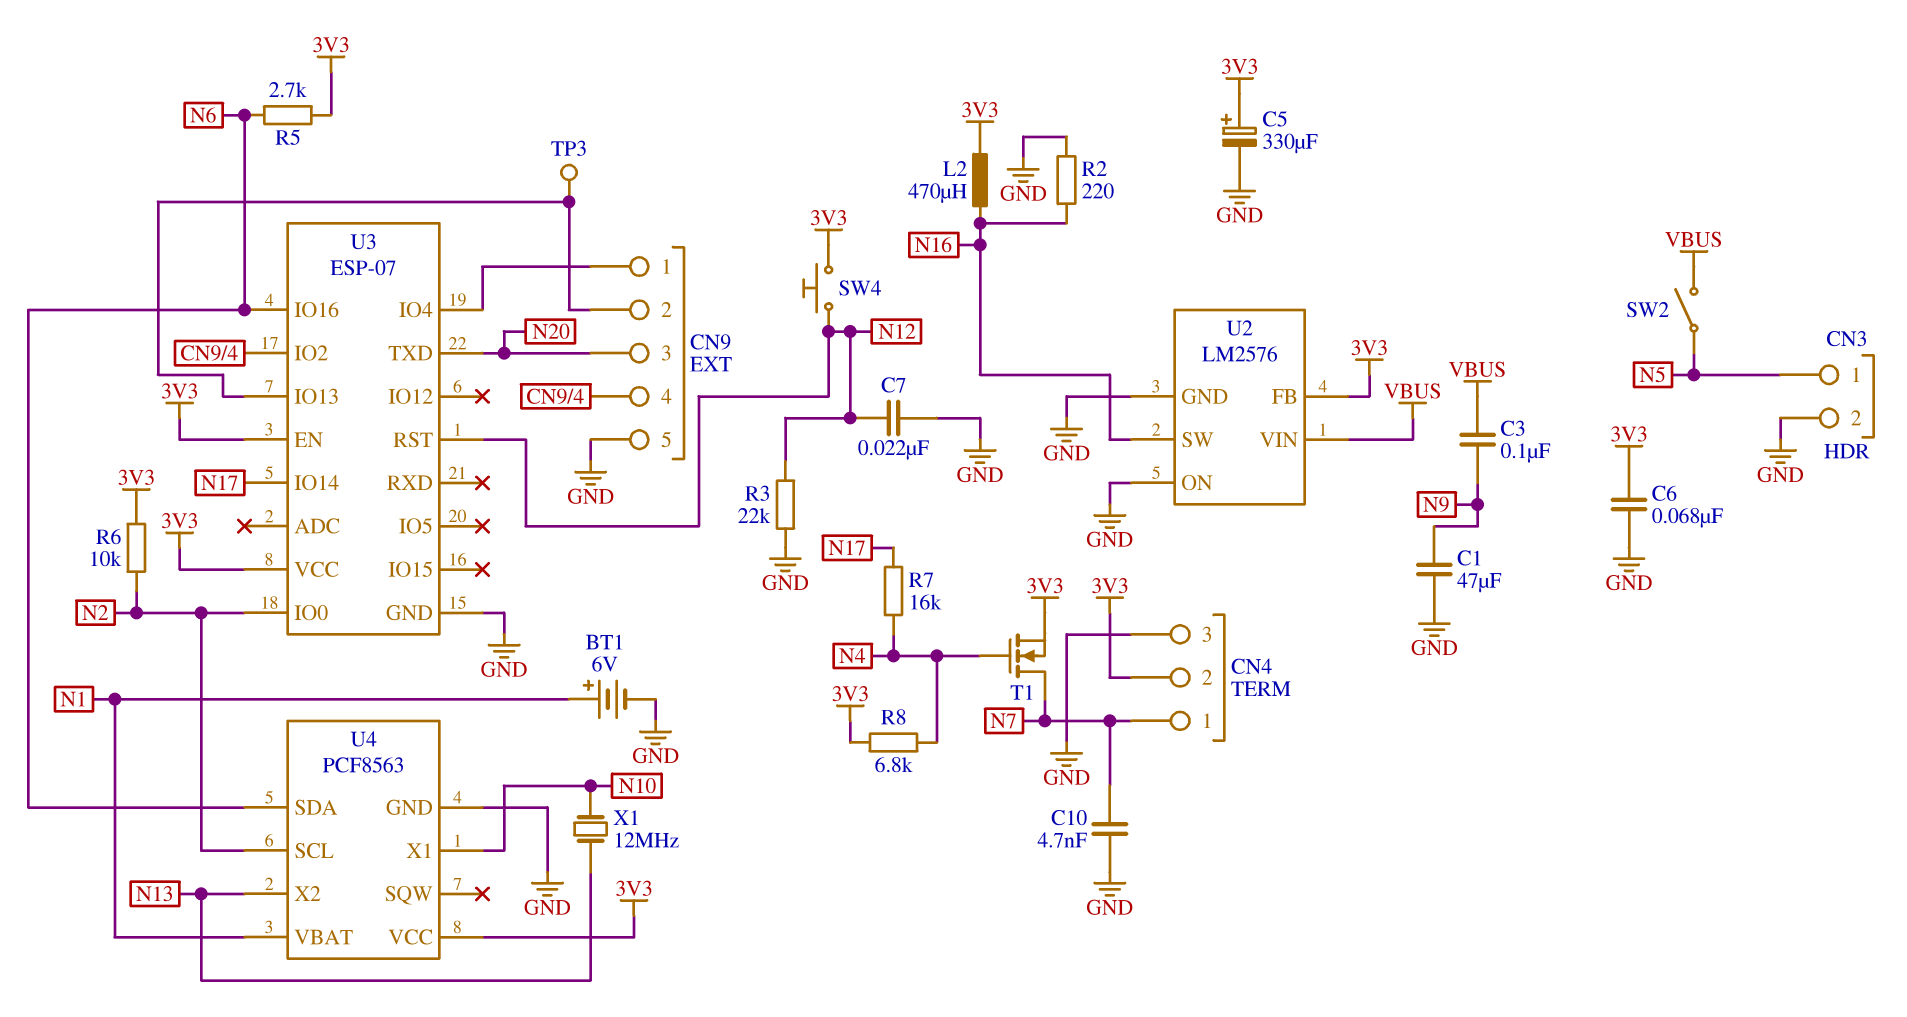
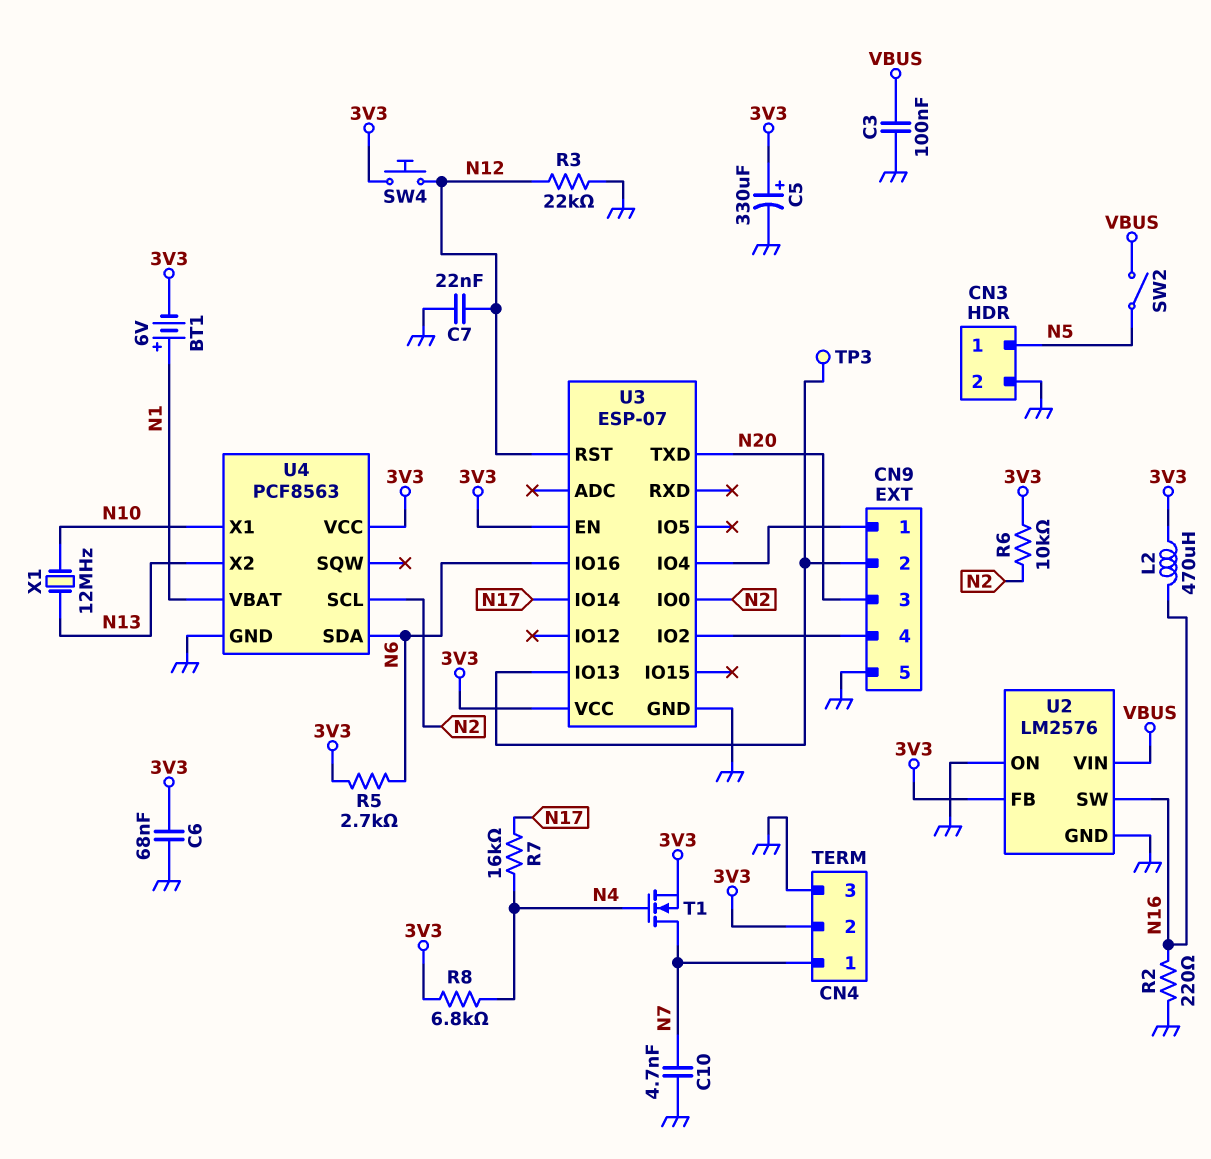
BT1: 6V (plus N1, minus GND) -> 6V (plus N1, minus 3V3)
C1: 47uF (GND, N9) -> none
C3: 100nF (N9, VBUS) -> 100nF (GND, VBUS)

